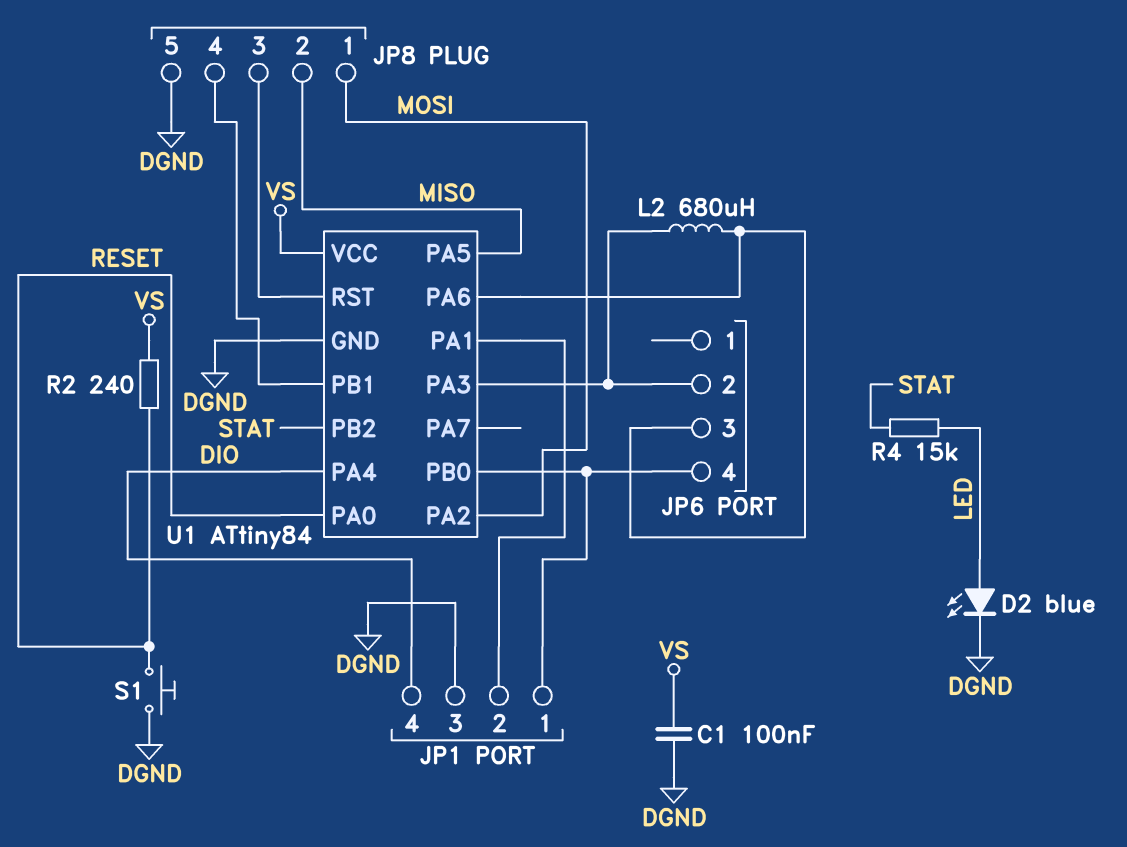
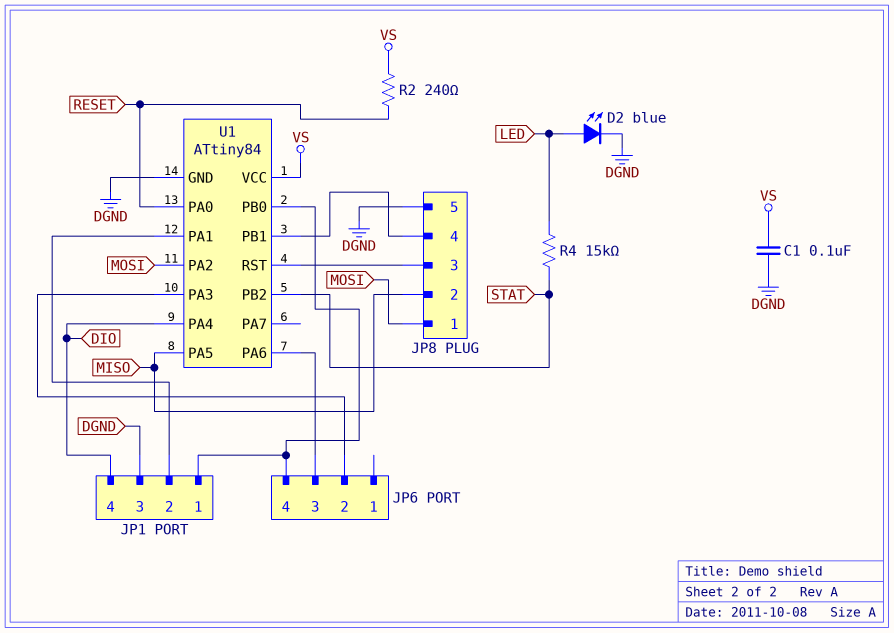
L2: 680uH (JP6/2, JP6/3) -> none
S1: button (DGND, RESET) -> none

